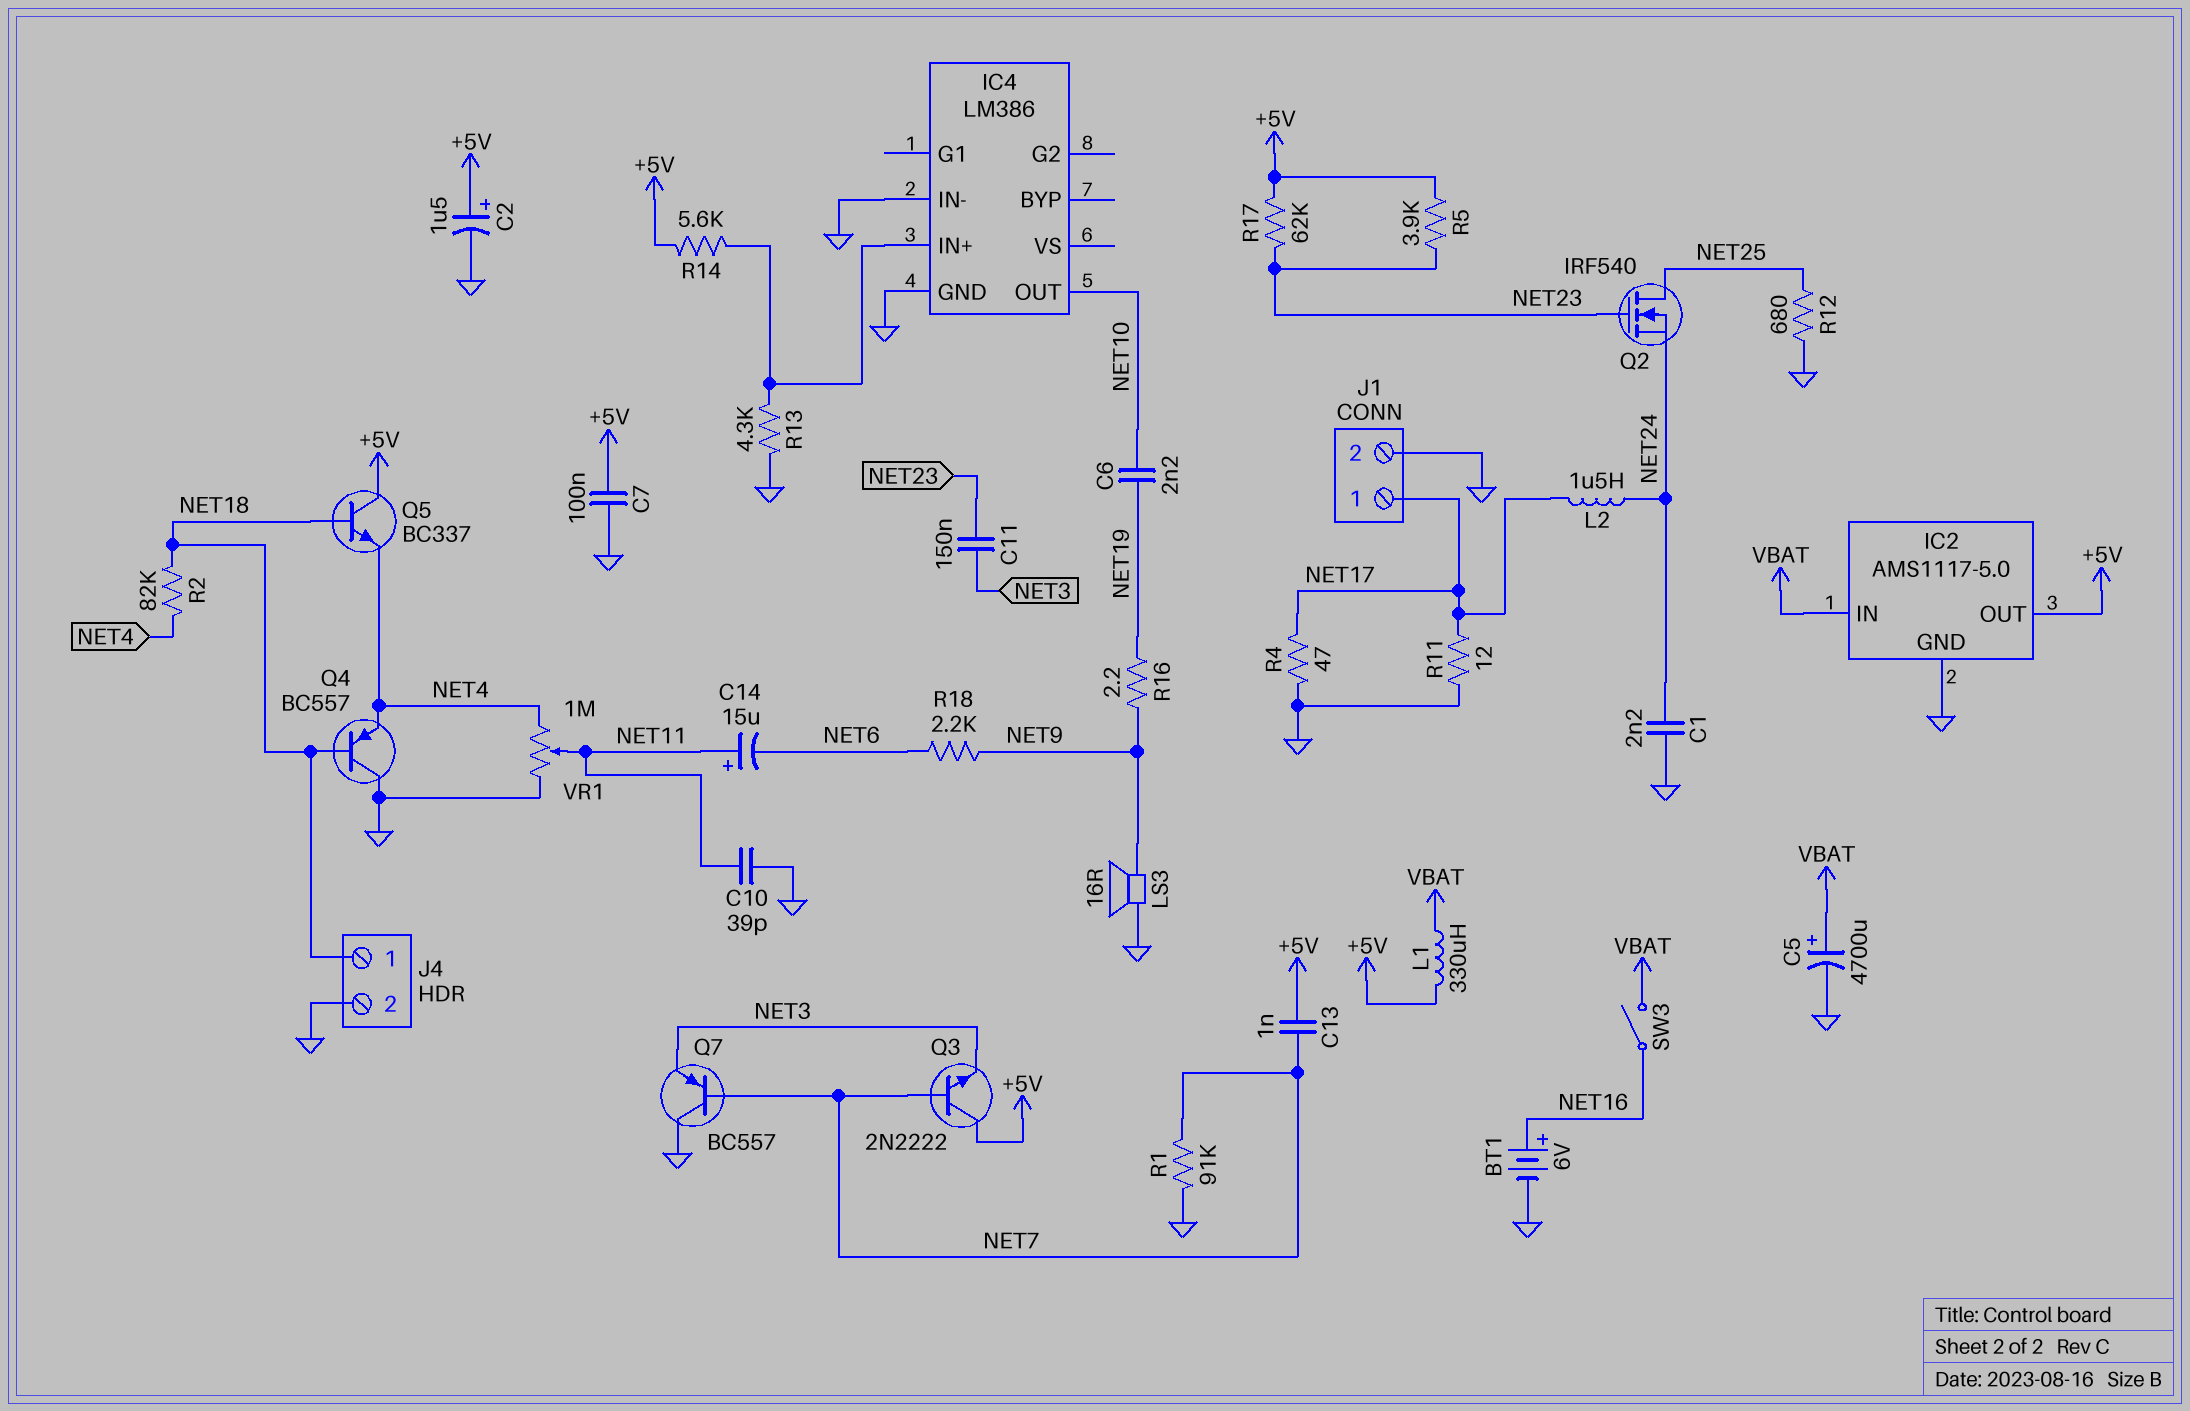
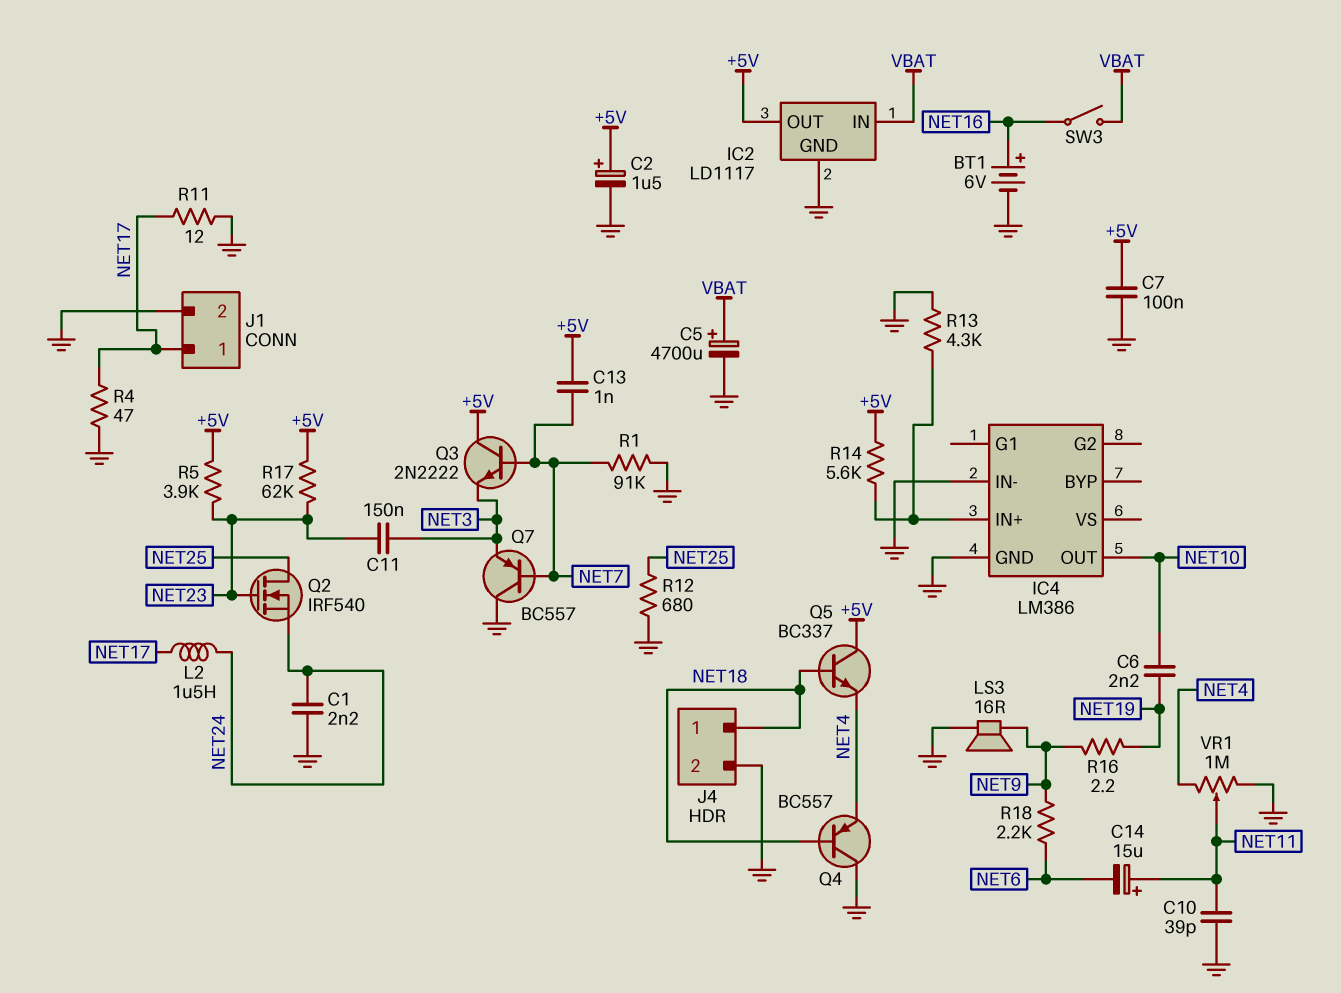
IC2: AMS1117-5.0 -> LD1117
L1: 330uH (+5V, VBAT) -> none
R2: 82k (NET4, NET18) -> none

